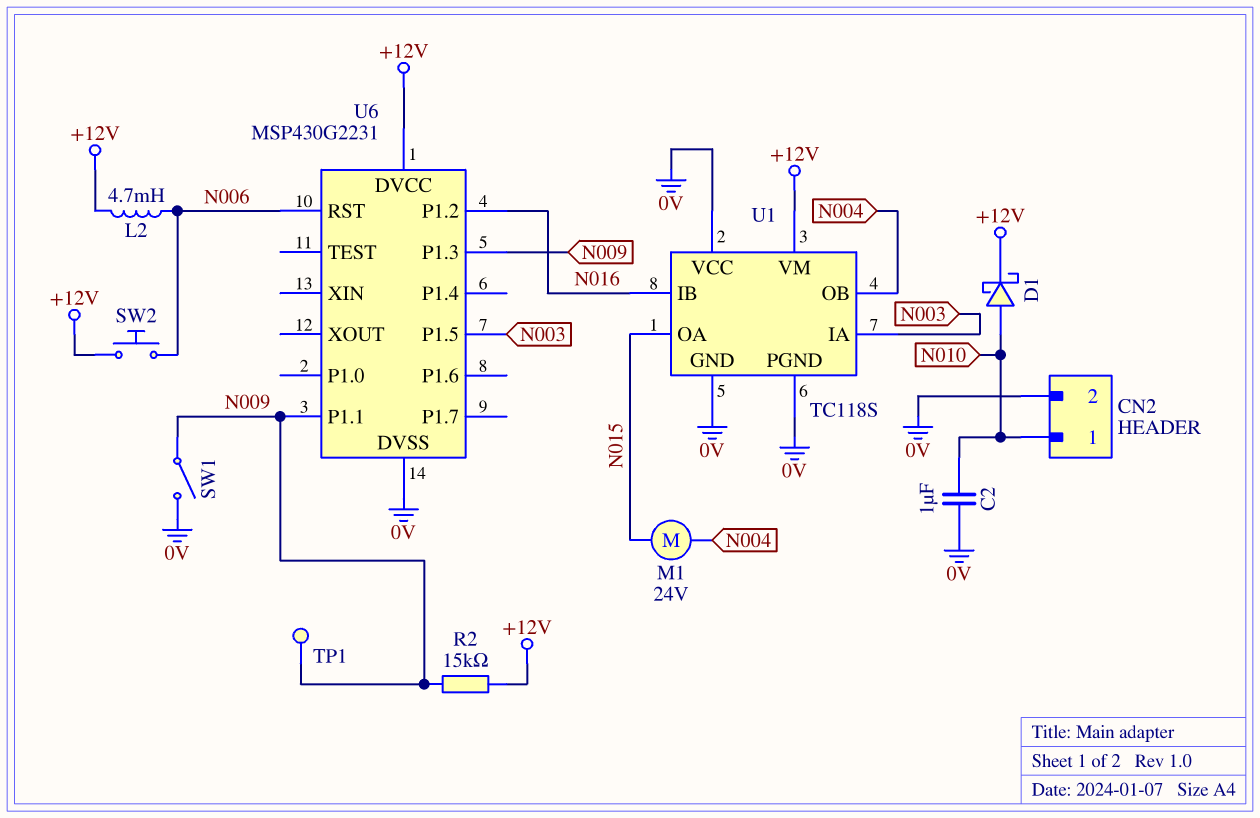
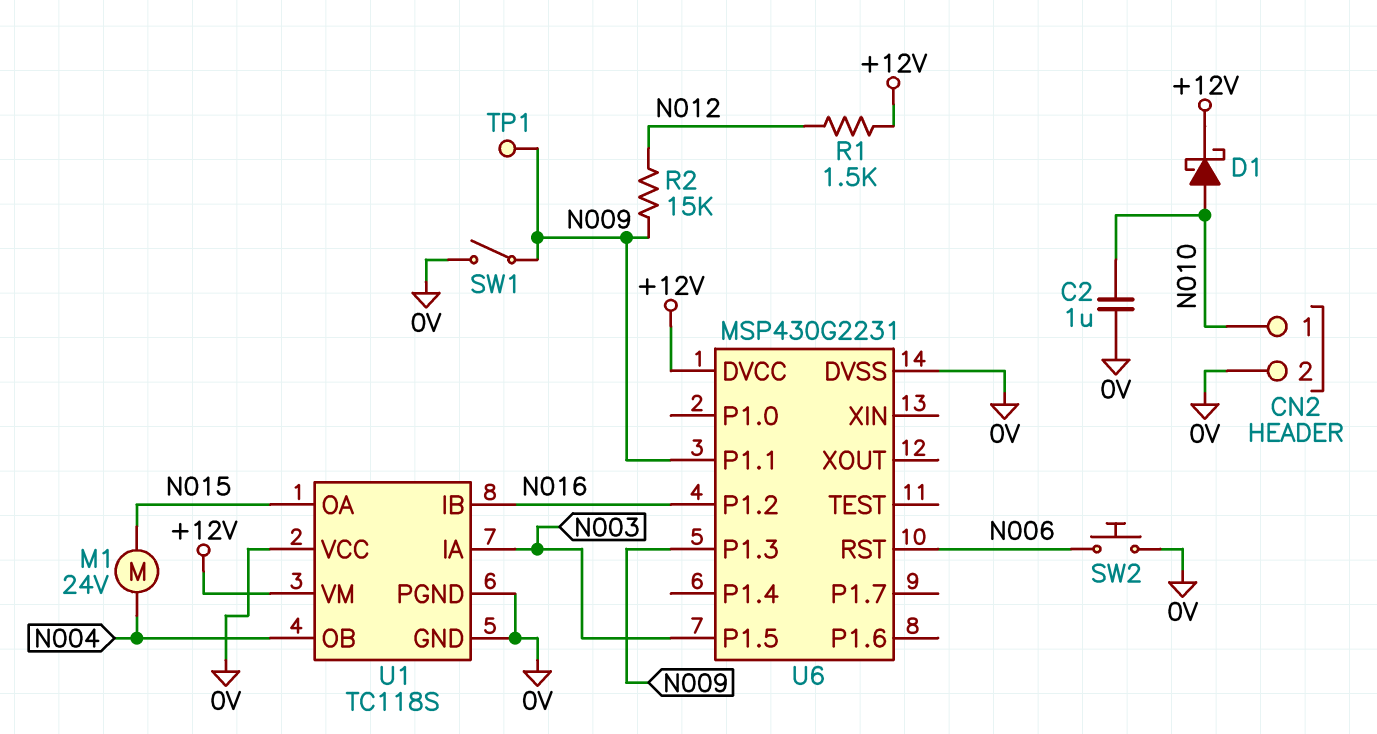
L2: 4.7mH (+12V, N006) -> none
R1: none -> 1.5k (+12V, N012)
R2: 15k (+12V, N009) -> 15k (N009, N012)
SW2: button (+12V, N006) -> button (0V, N006)

